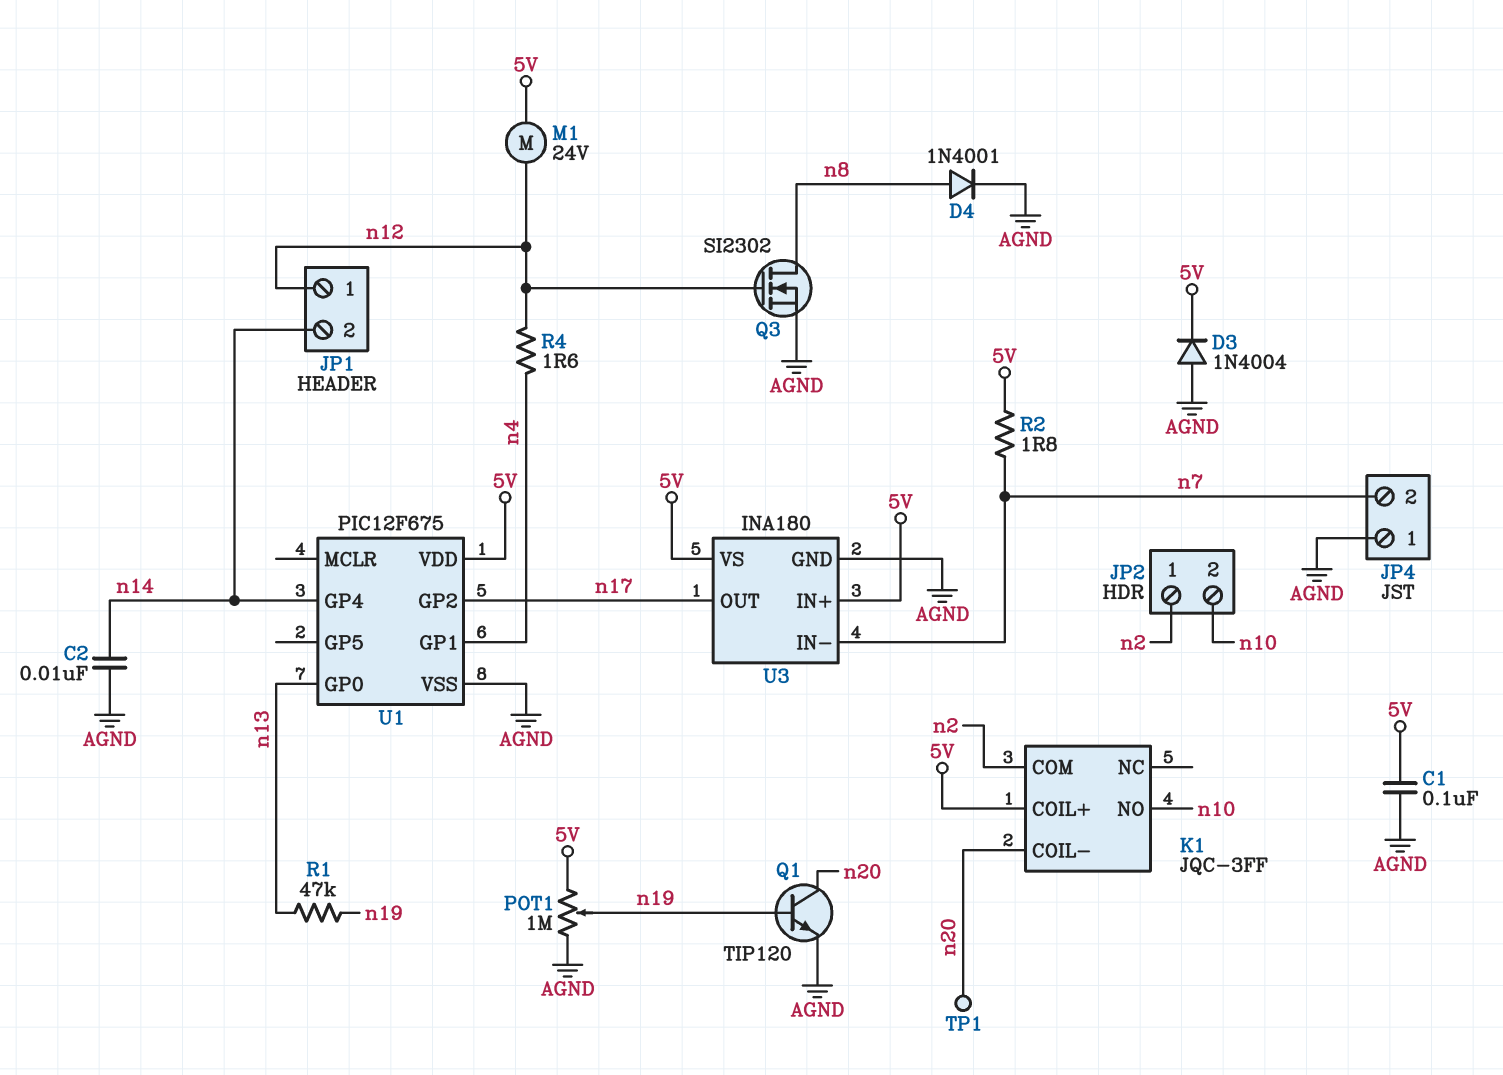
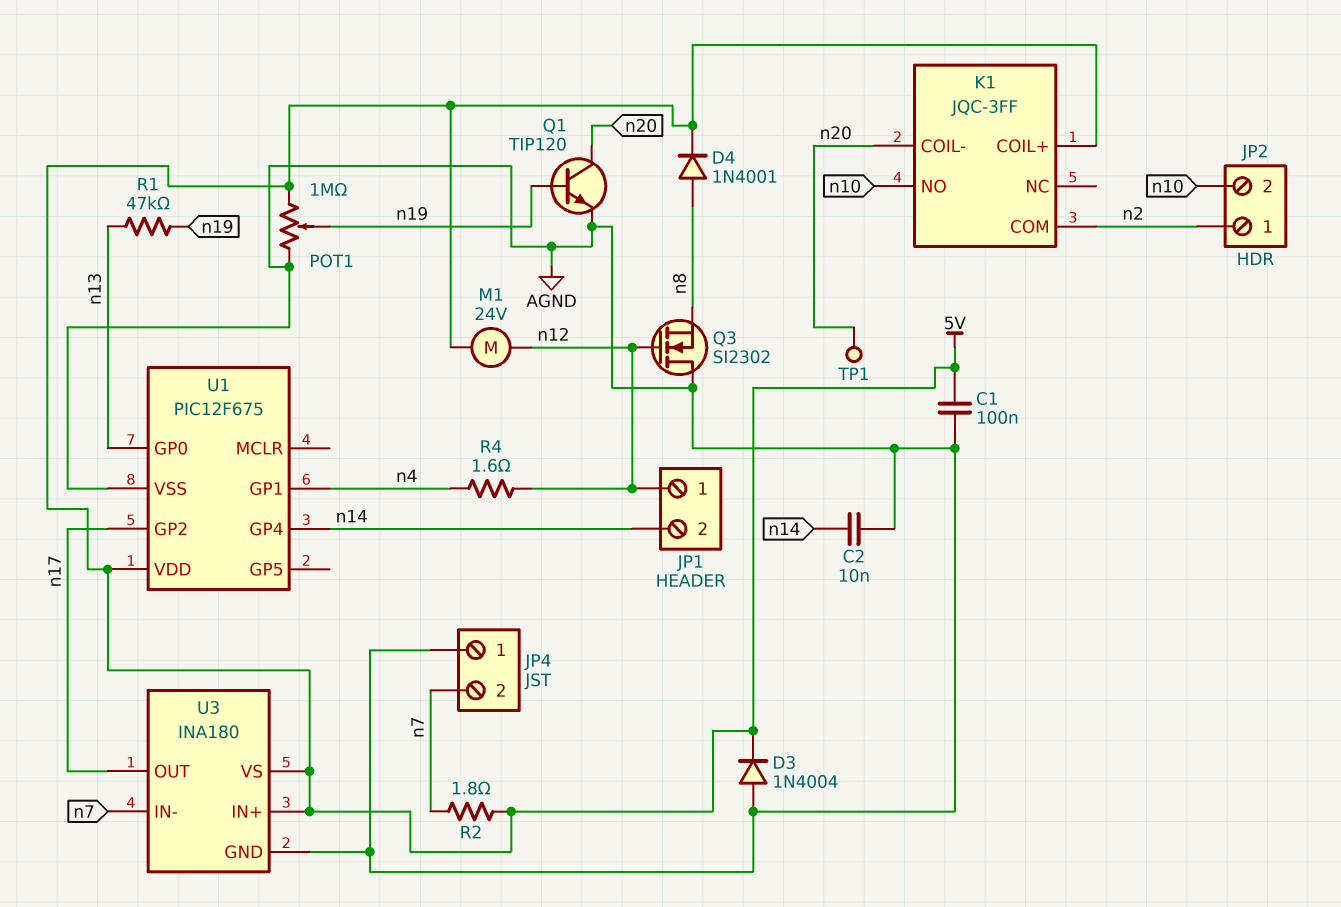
D4: diode 1N4001 (A n8, K AGND) -> diode 1N4001 (A n8, K 5V)
Q3: NMOS SI2302 (G n12, D n8, S AGND) -> NMOS SI2302 (G n12, D AGND, S n8)

